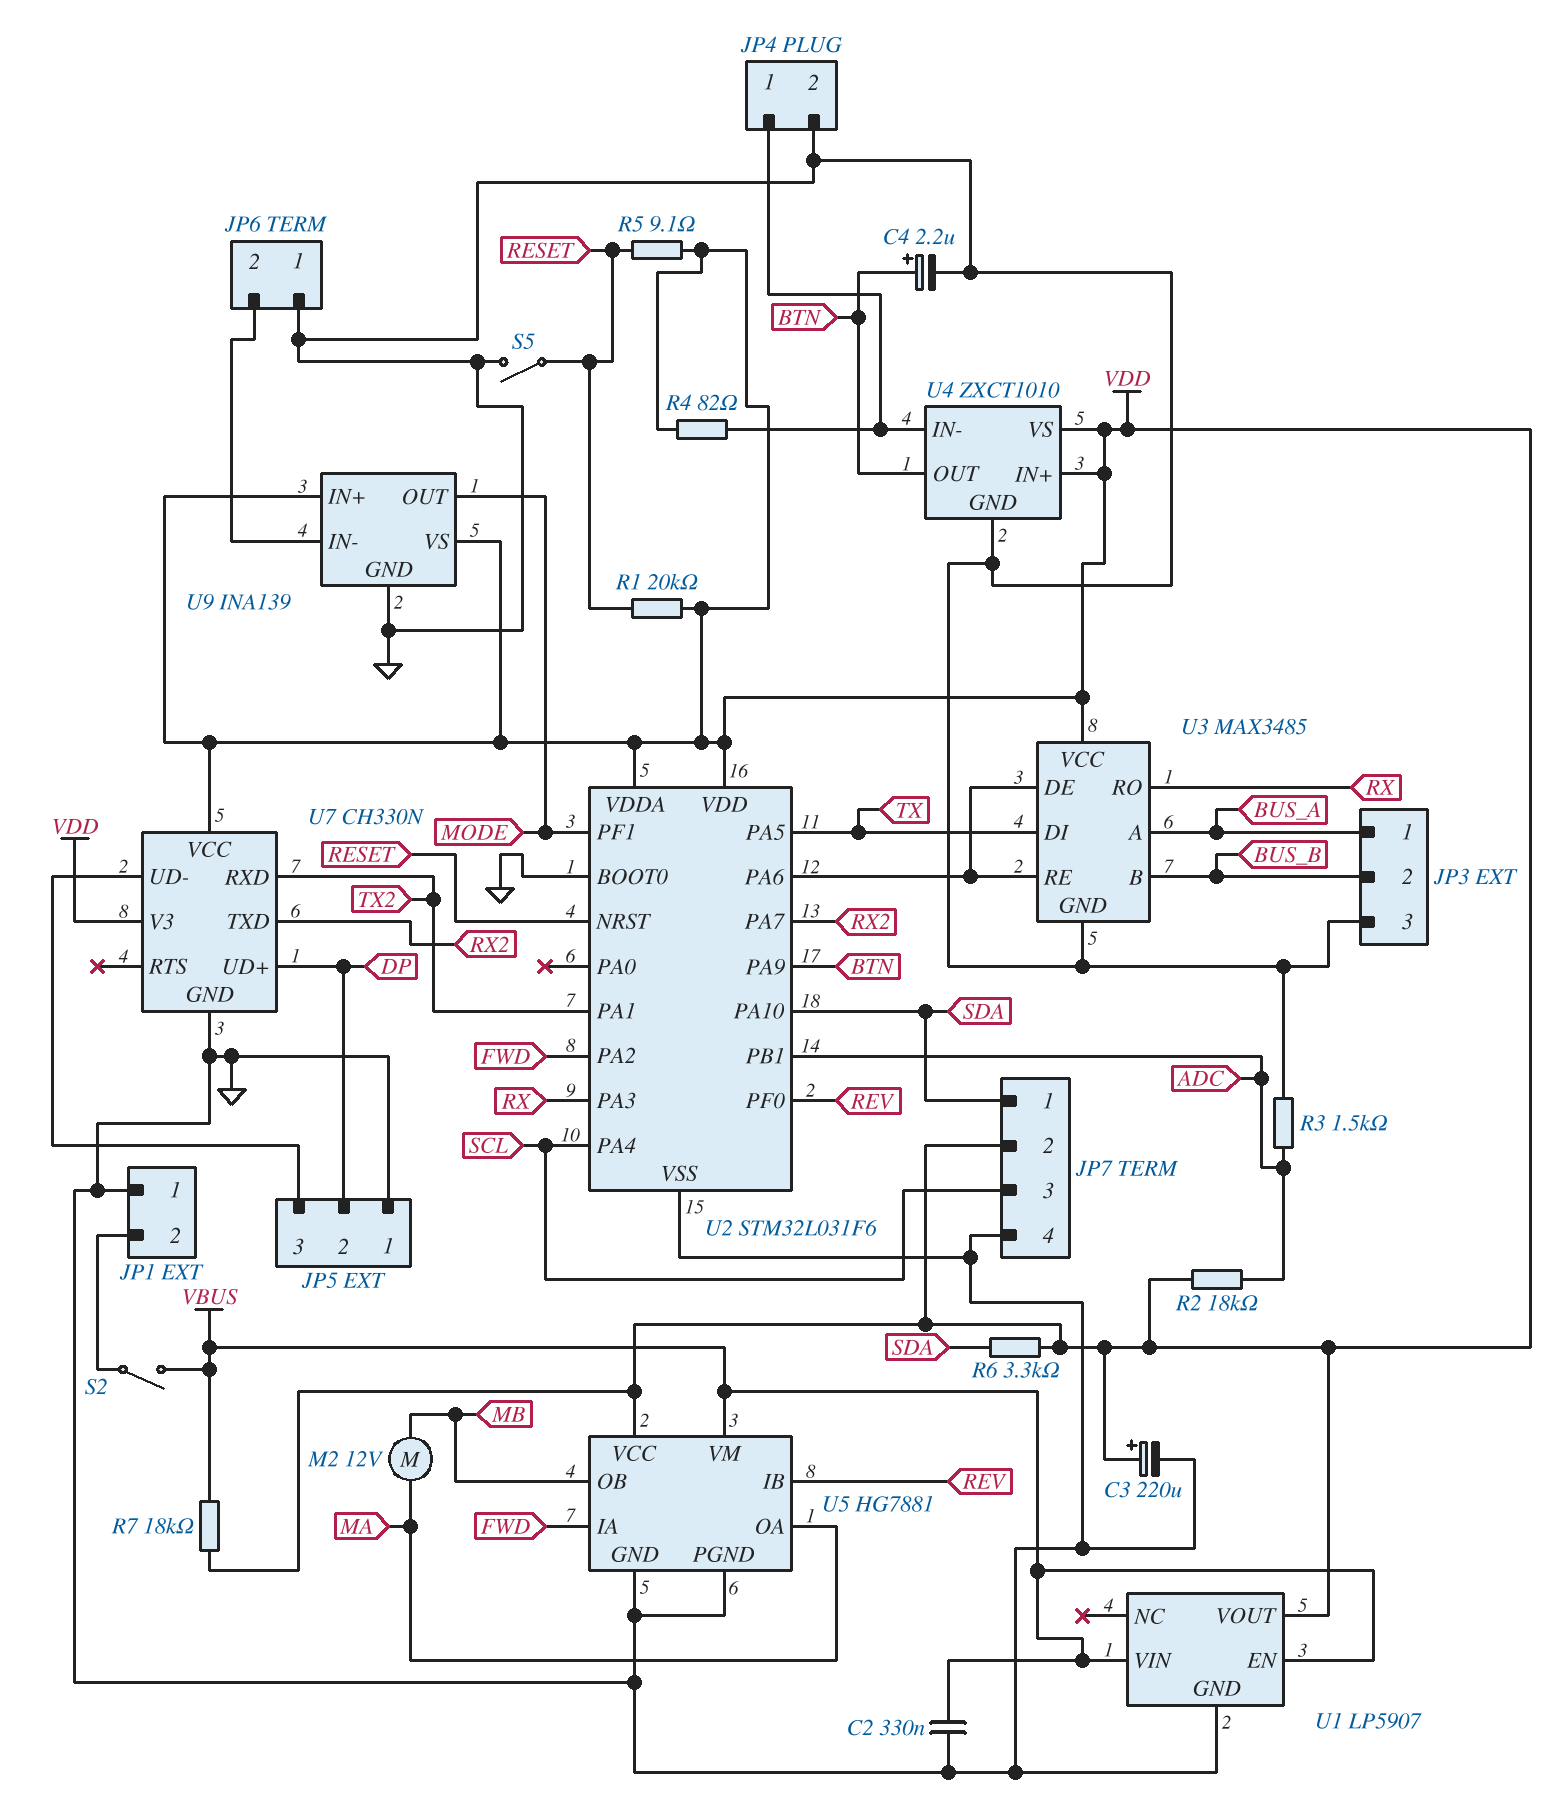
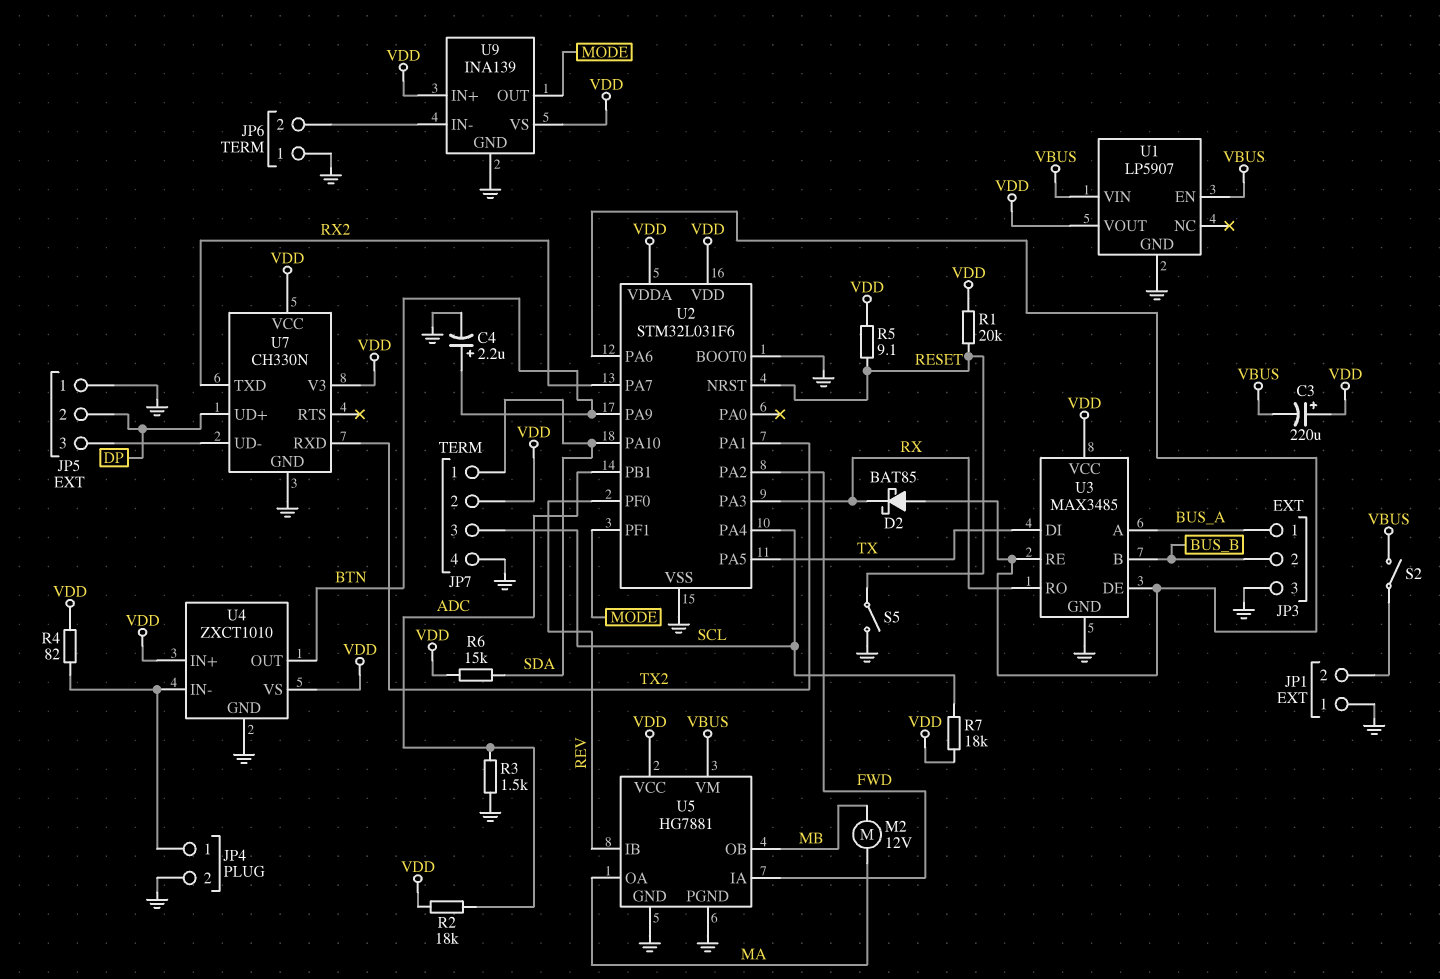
C2: 330nF (GND, VBUS) -> none
C3: 220uF (plus VDD, minus GND) -> 220uF (plus VDD, minus VBUS)
D2: none -> schottky BAT85 (A U2/PA6, K RX)
R6: 3.3k (SDA, VDD) -> 15k (SDA, VDD)
R7: 18k (VBUS, VDD) -> 18k (SCL, VDD)

